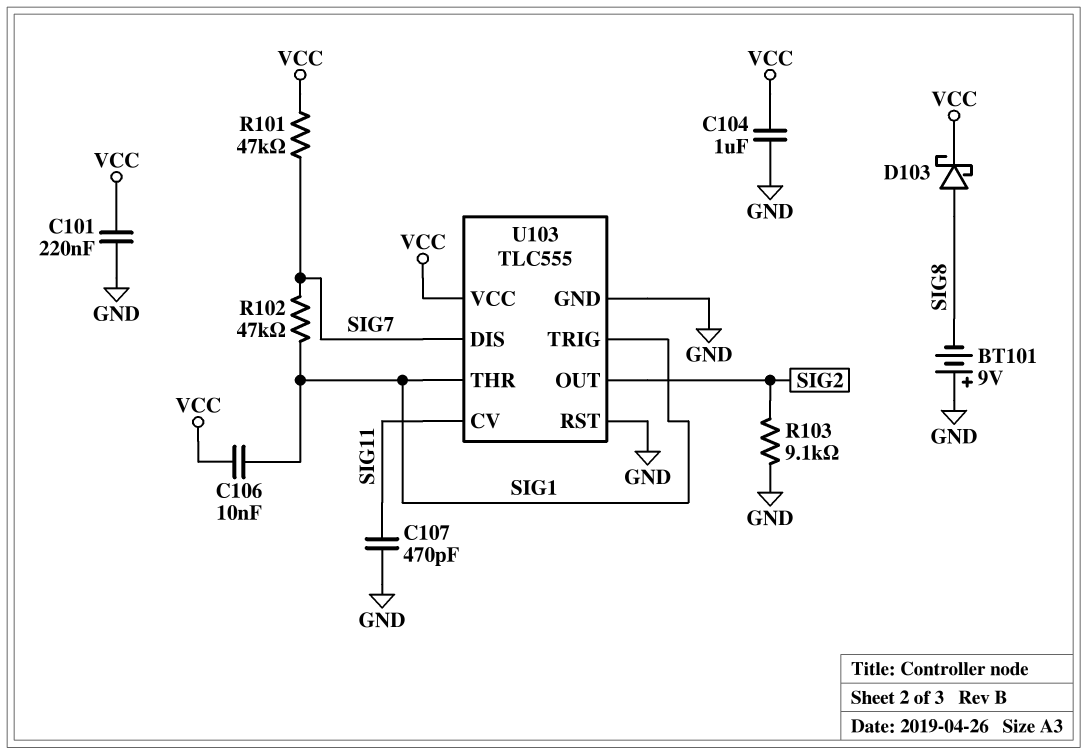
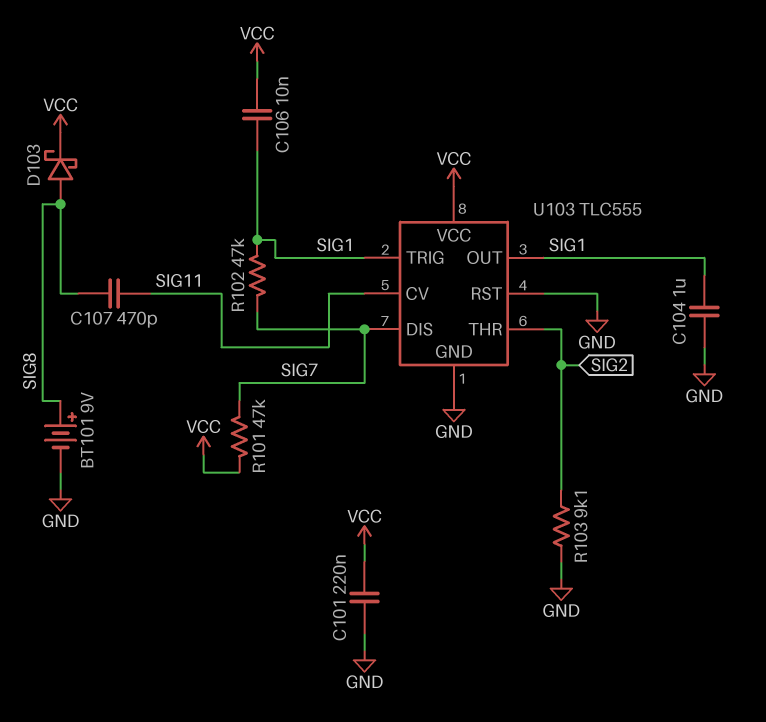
BT101: 9V (plus GND, minus SIG8) -> 9V (plus SIG8, minus GND)
C104: 1uF (GND, VCC) -> 1uF (GND, SIG1)
C107: 470pF (GND, SIG11) -> 470pF (SIG8, SIG11)
U103 pin OUT: SIG2 -> SIG1
U103 pin THR: SIG1 -> SIG2

